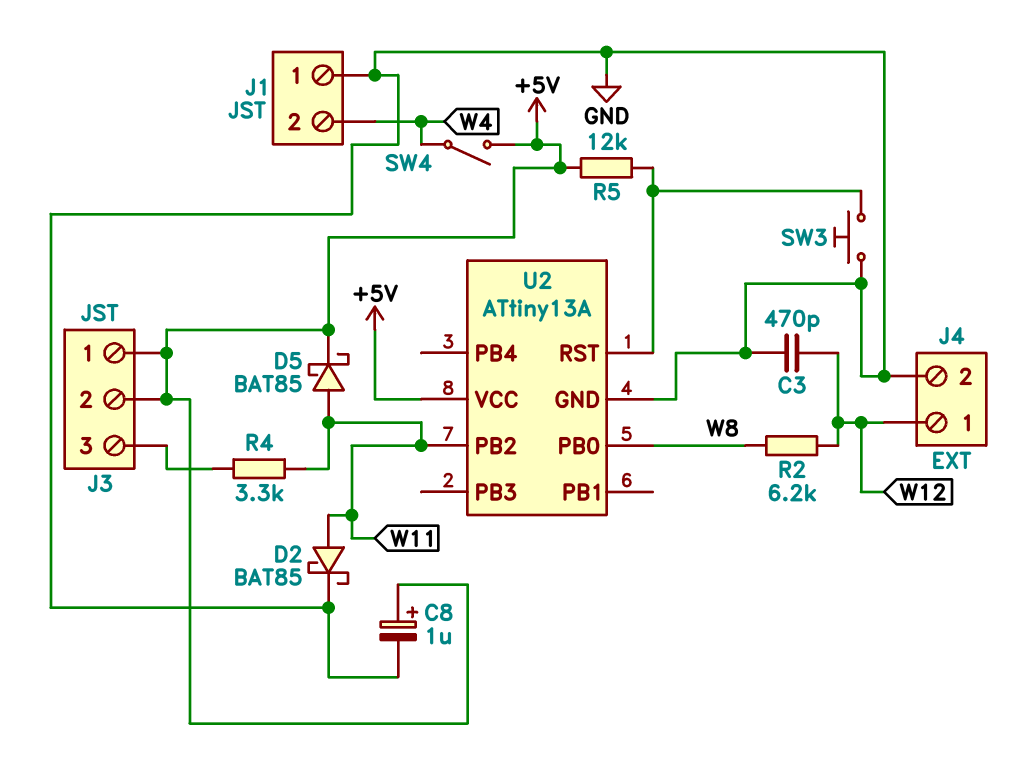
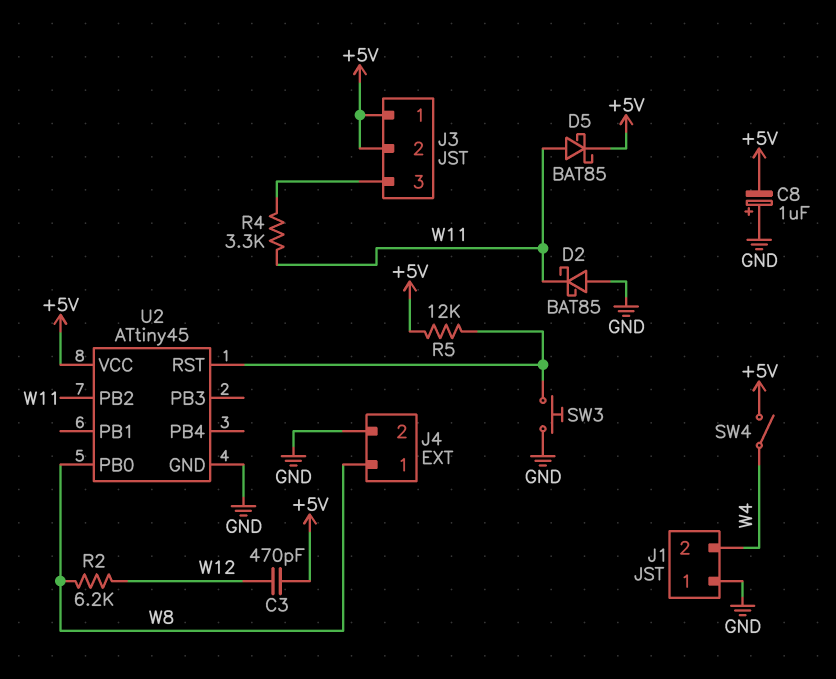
C3: 470pF (GND, W12) -> 470pF (+5V, W12)
C8: 1uF (plus +5V, minus GND) -> 1uF (plus GND, minus +5V)
D2: schottky BAT85 (A W11, K GND) -> schottky BAT85 (A GND, K W11)
J4 pin 1: W12 -> W8
U2: ATtiny13A -> ATtiny45

